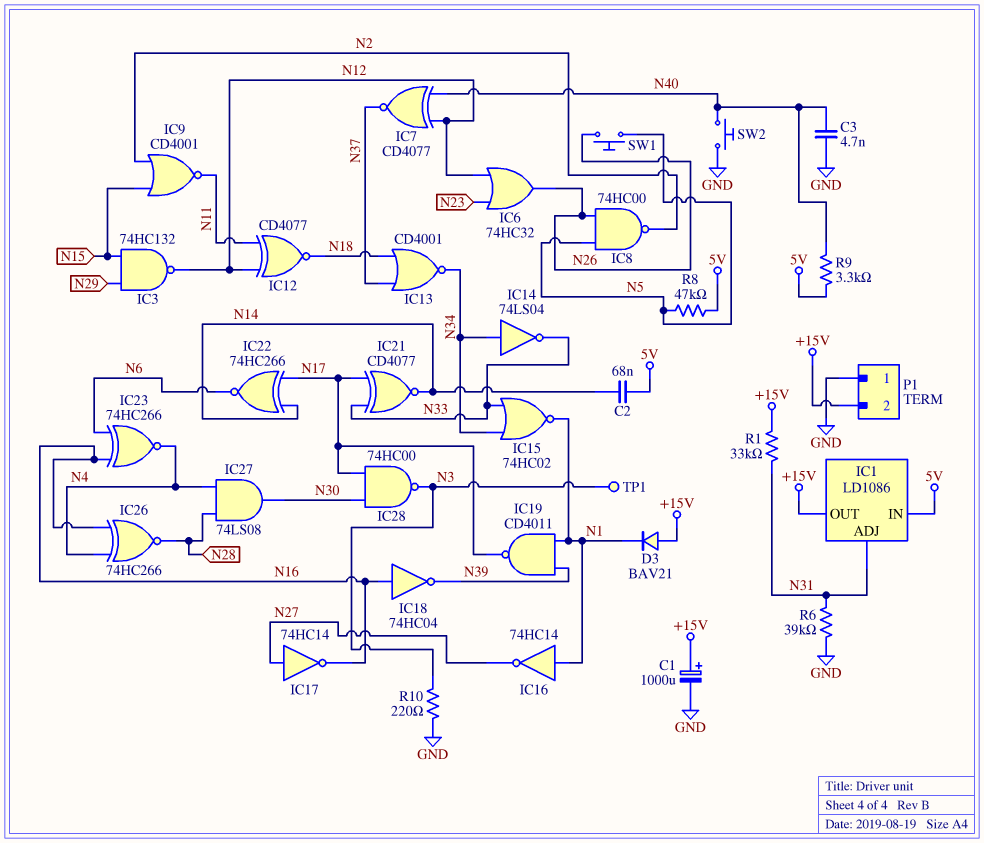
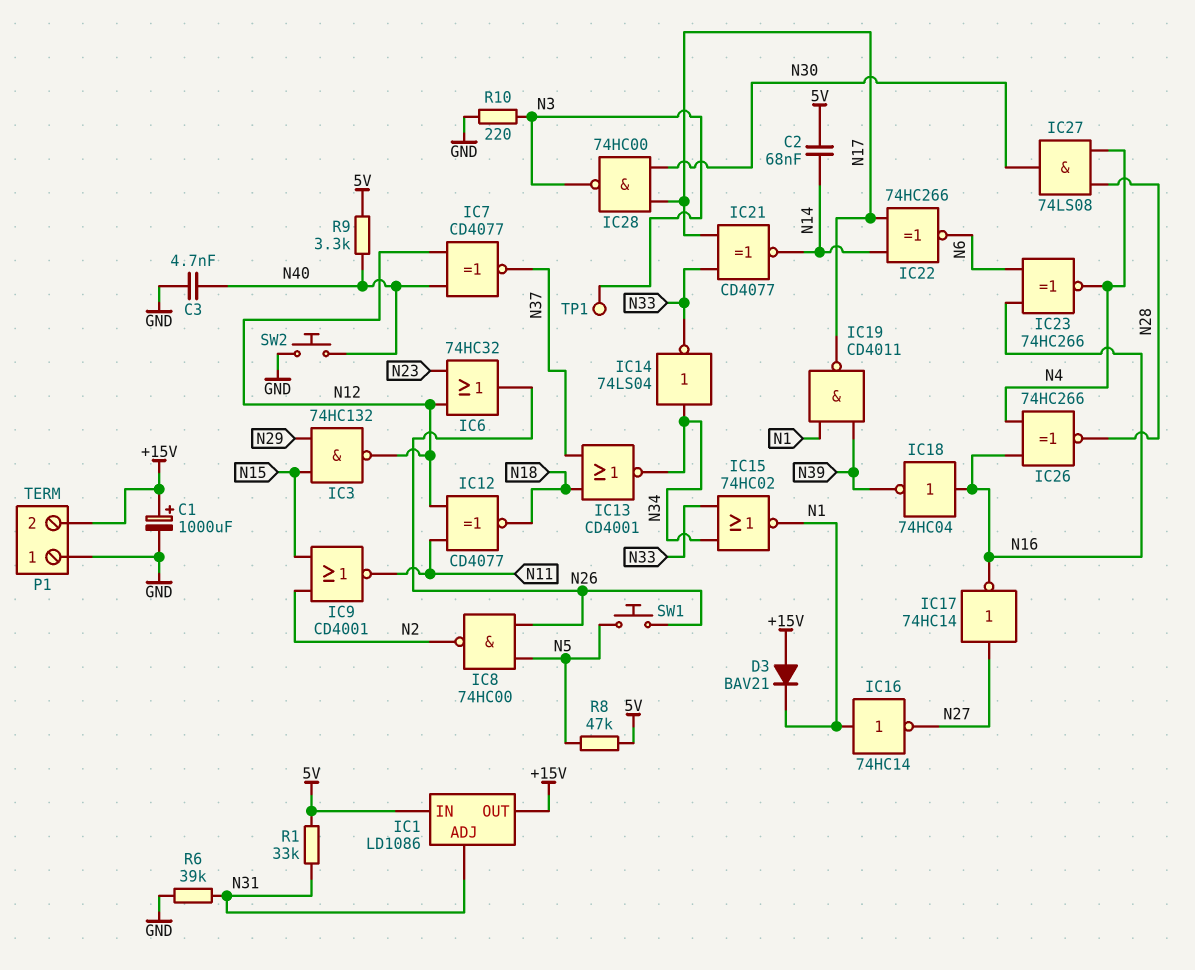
R1: 33k (+15V, N31) -> 33k (5V, N31)

